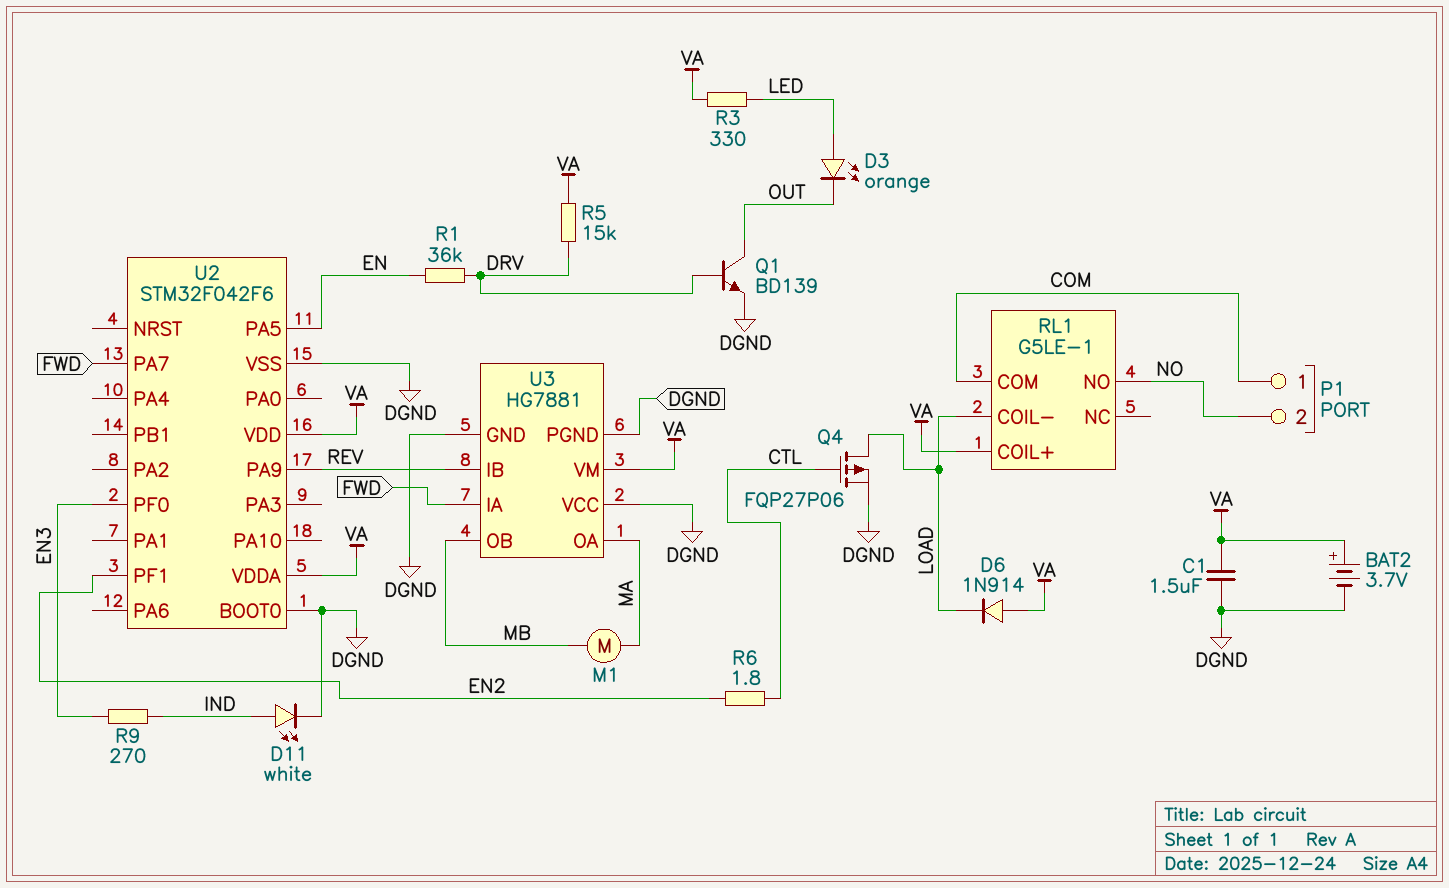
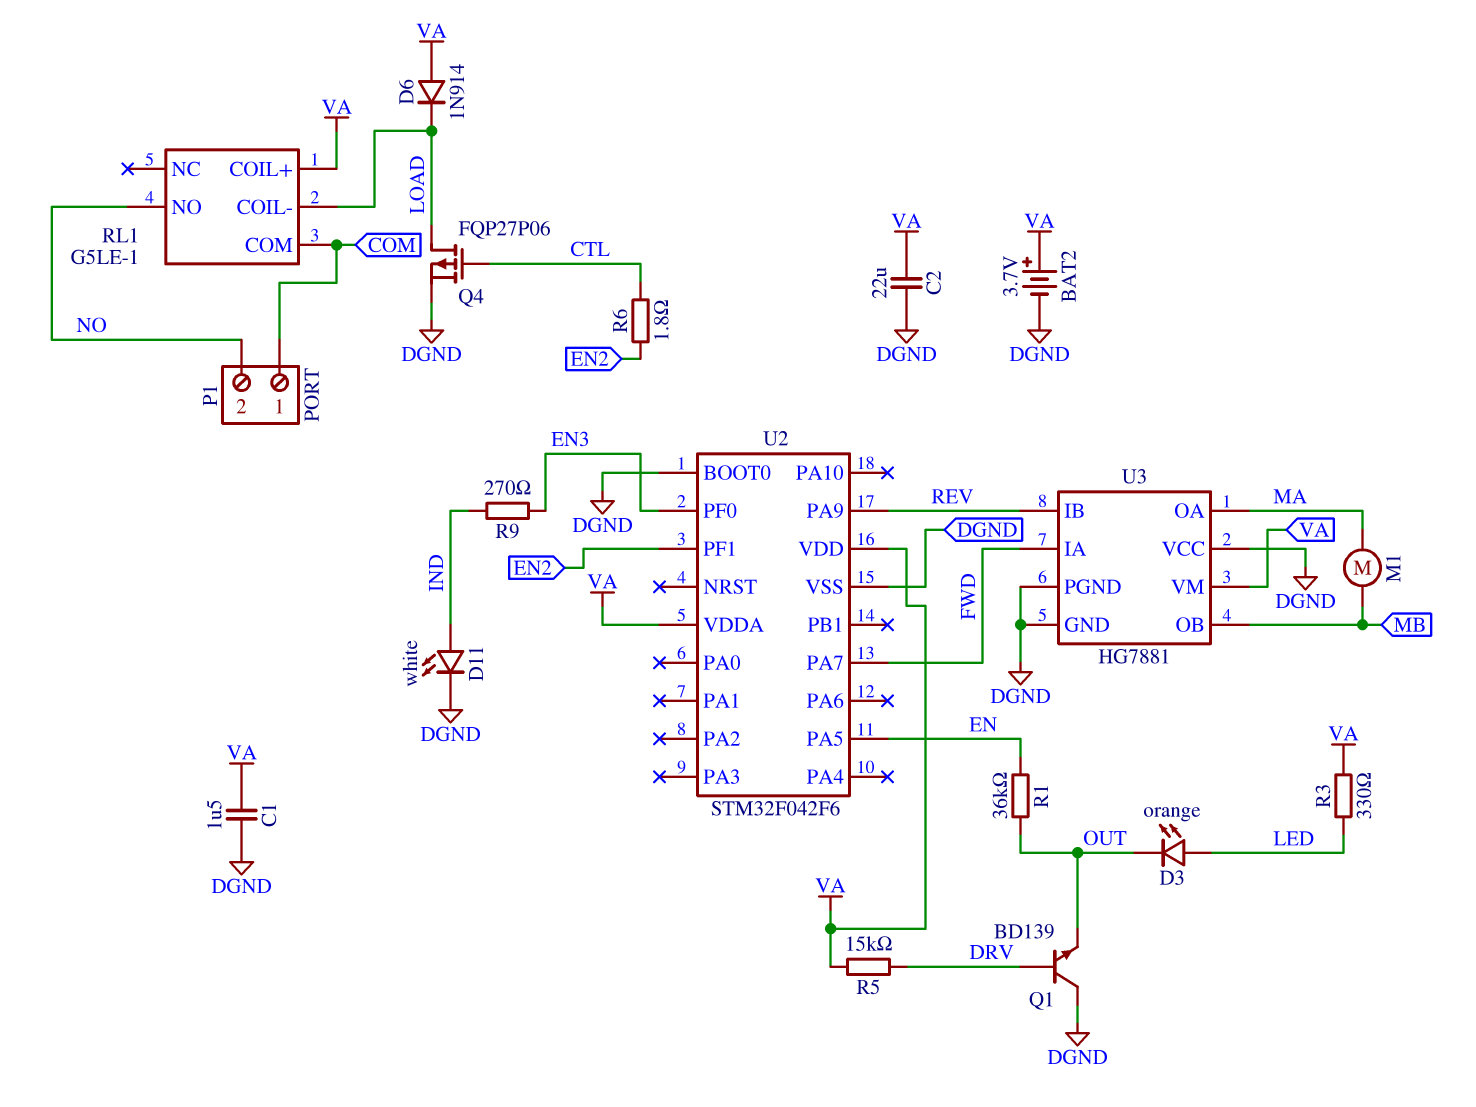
C2: none -> 22uF (DGND, VA)
Q1: NPN BD139 (B DRV, C OUT, E DGND) -> NPN BD139 (B DRV, C DGND, E OUT)
R1: 36k (DRV, EN) -> 36k (EN, OUT)

